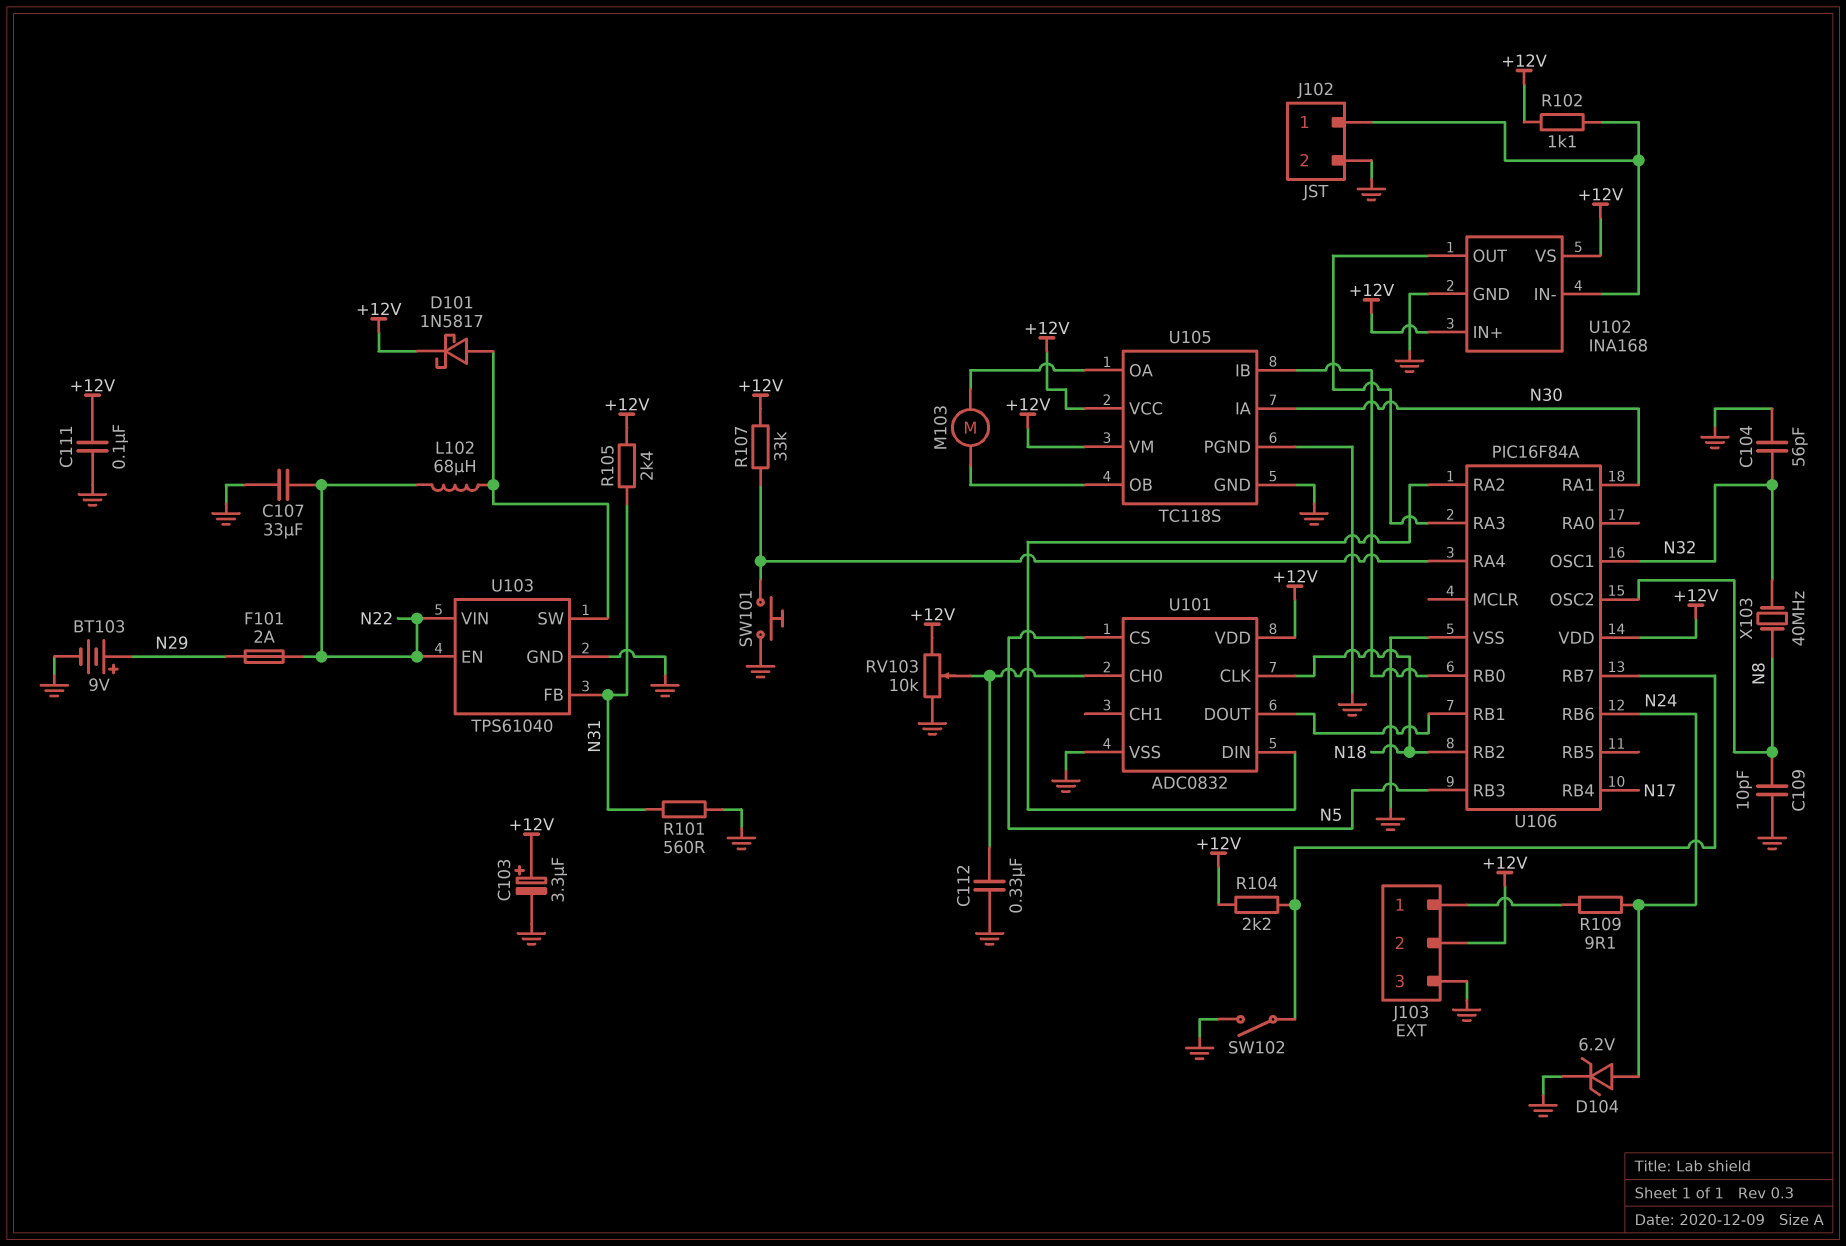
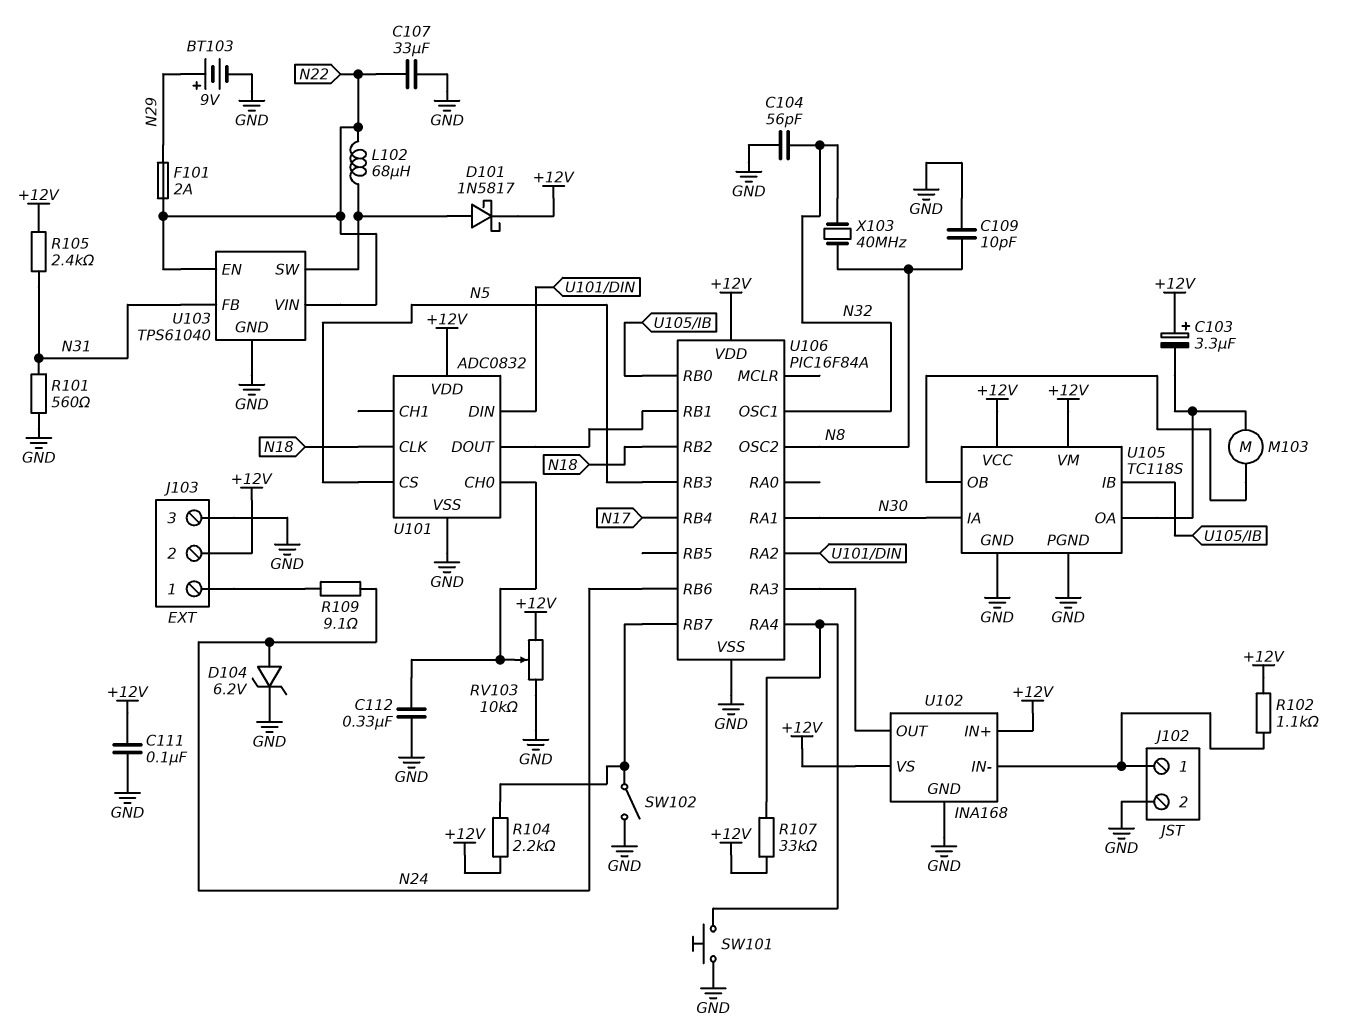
C103: 3.3uF (plus +12V, minus GND) -> 3.3uF (plus +12V, minus U105/OA)

